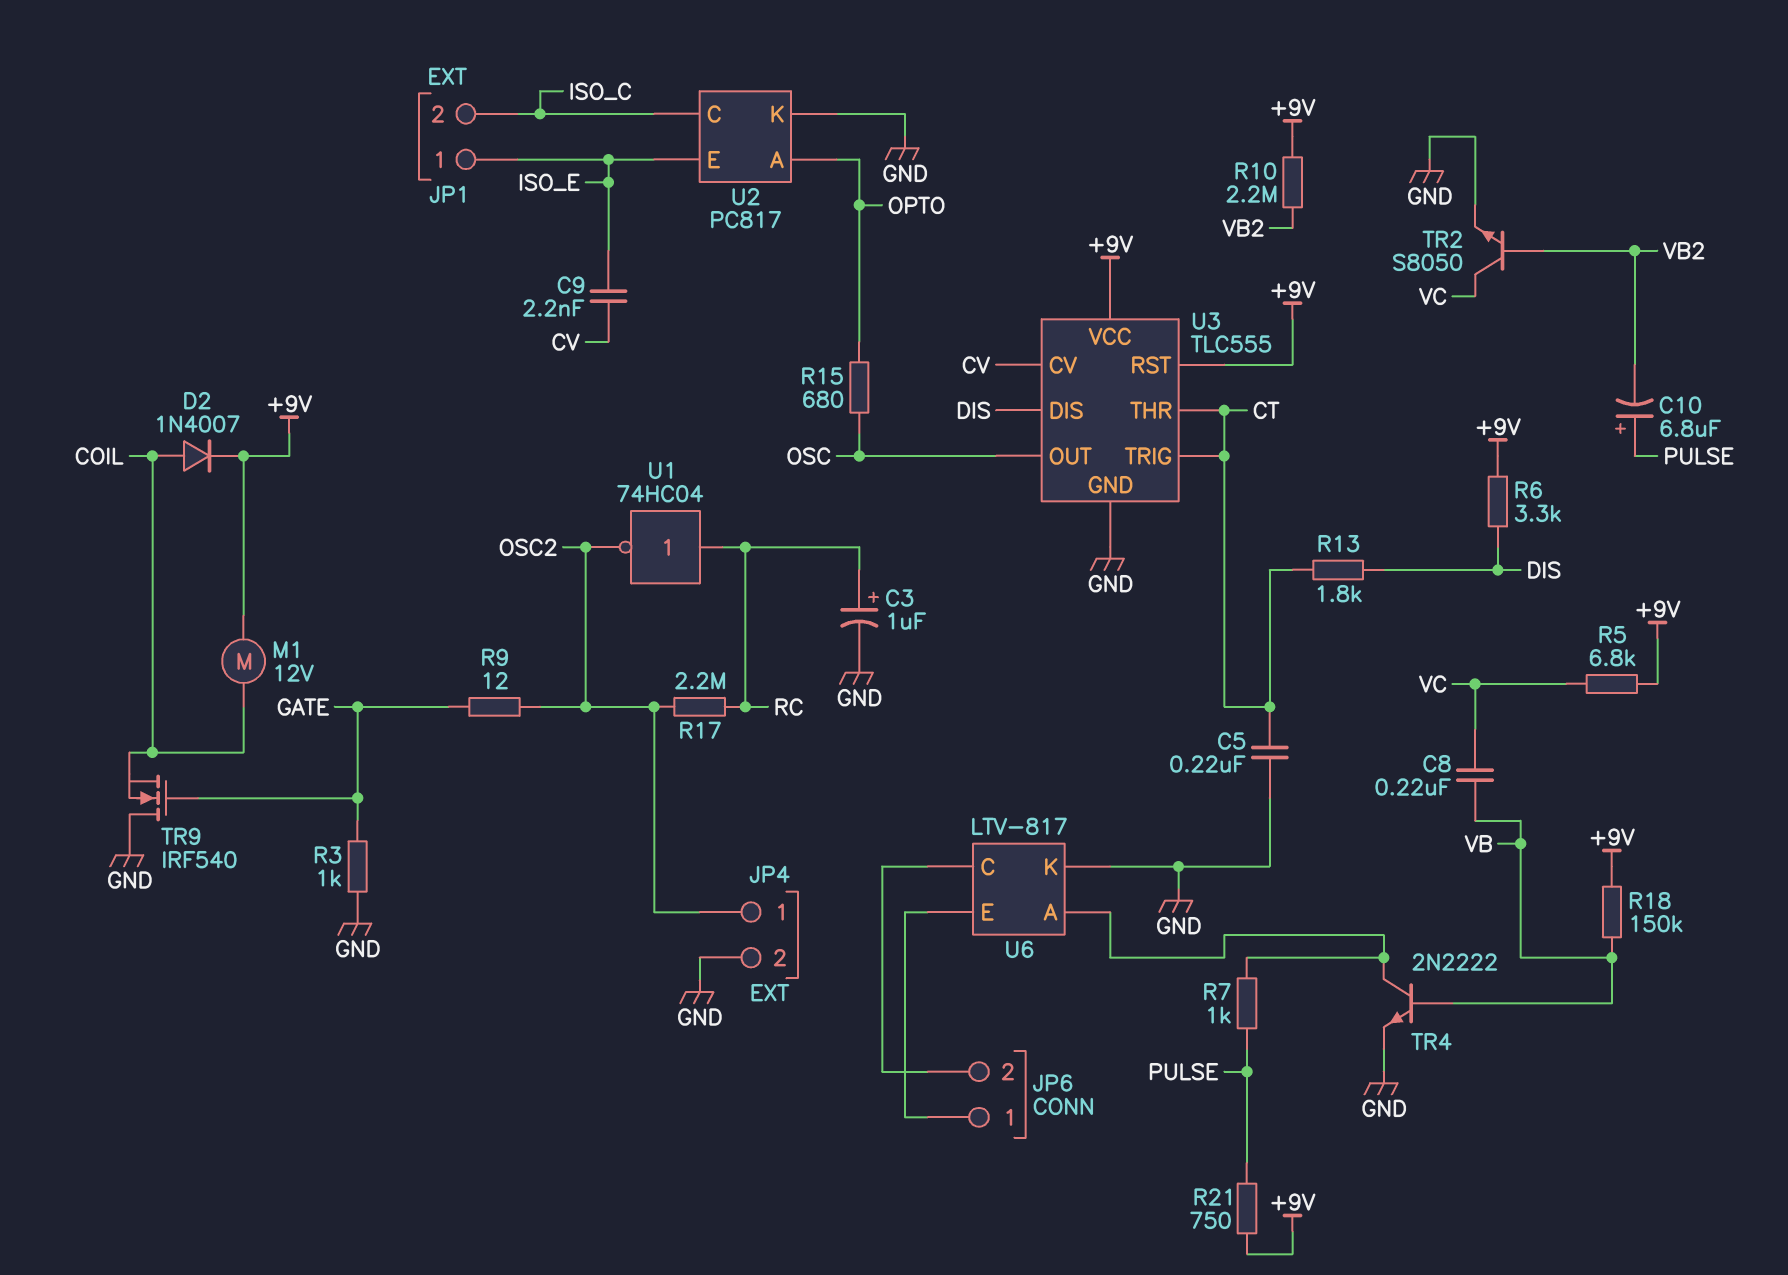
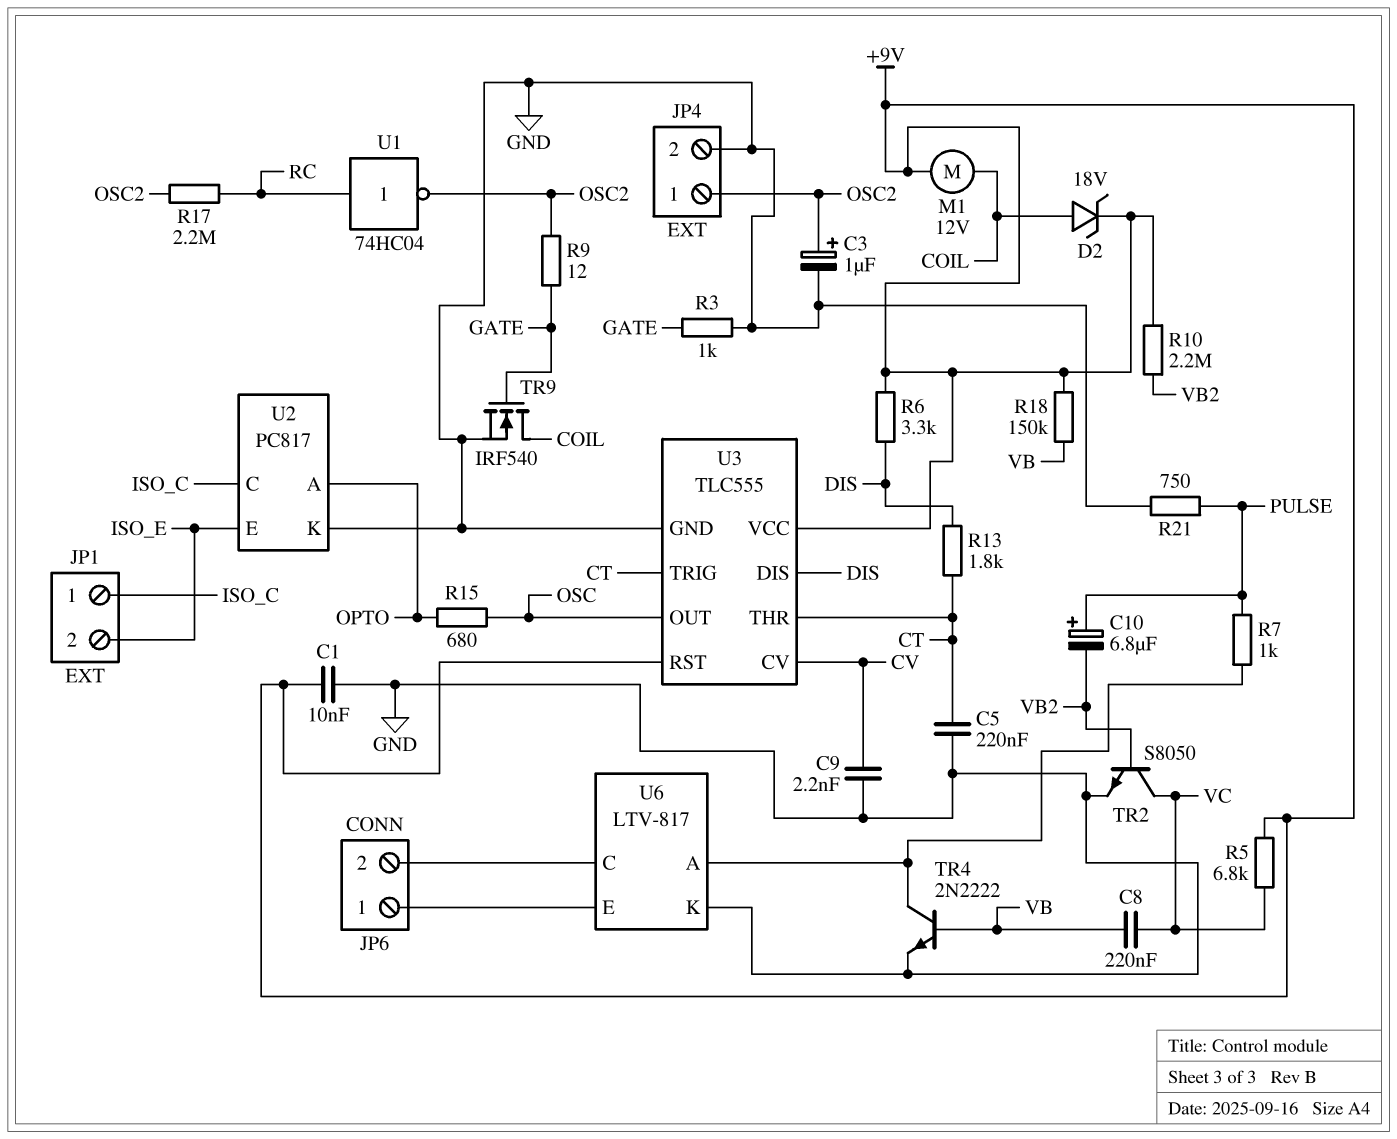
C1: none -> 10nF (+9V, GND)
C3: 1uF (plus RC, minus GND) -> 1uF (plus OSC2, minus GND)
C9: 2.2nF (CV, ISO_E) -> 2.2nF (CV, GND)
D2: diode 1N4007 (A COIL, K +9V) -> zener 18V (A COIL, K +9V)
JP1 pin 1: ISO_E -> ISO_C
JP1 pin 2: ISO_C -> ISO_E
R21: 750 (+9V, PULSE) -> 750 (GND, PULSE)
TR9: NMOS IRF540 (G GATE, D GND, S COIL) -> NMOS IRF540 (G GATE, D COIL, S GND)

